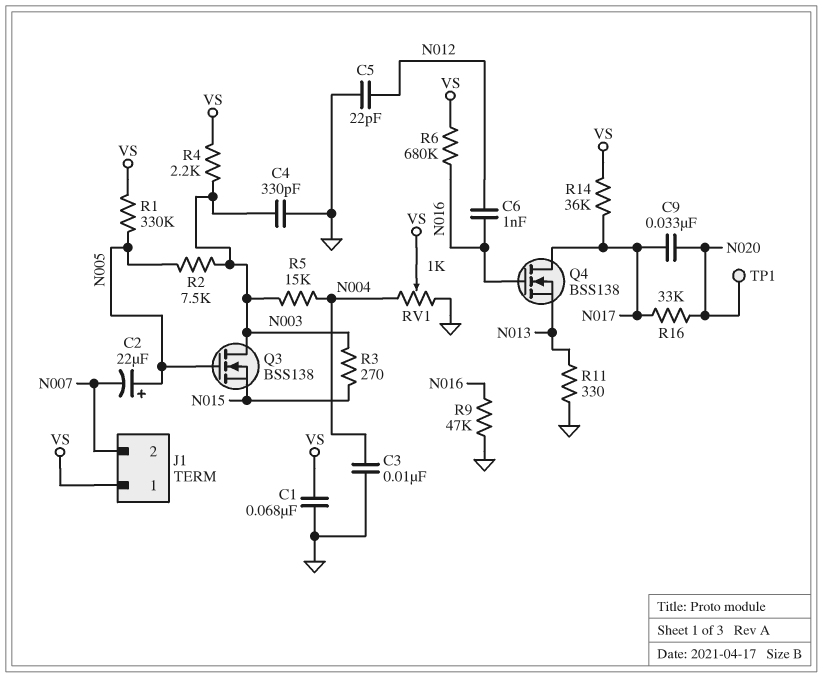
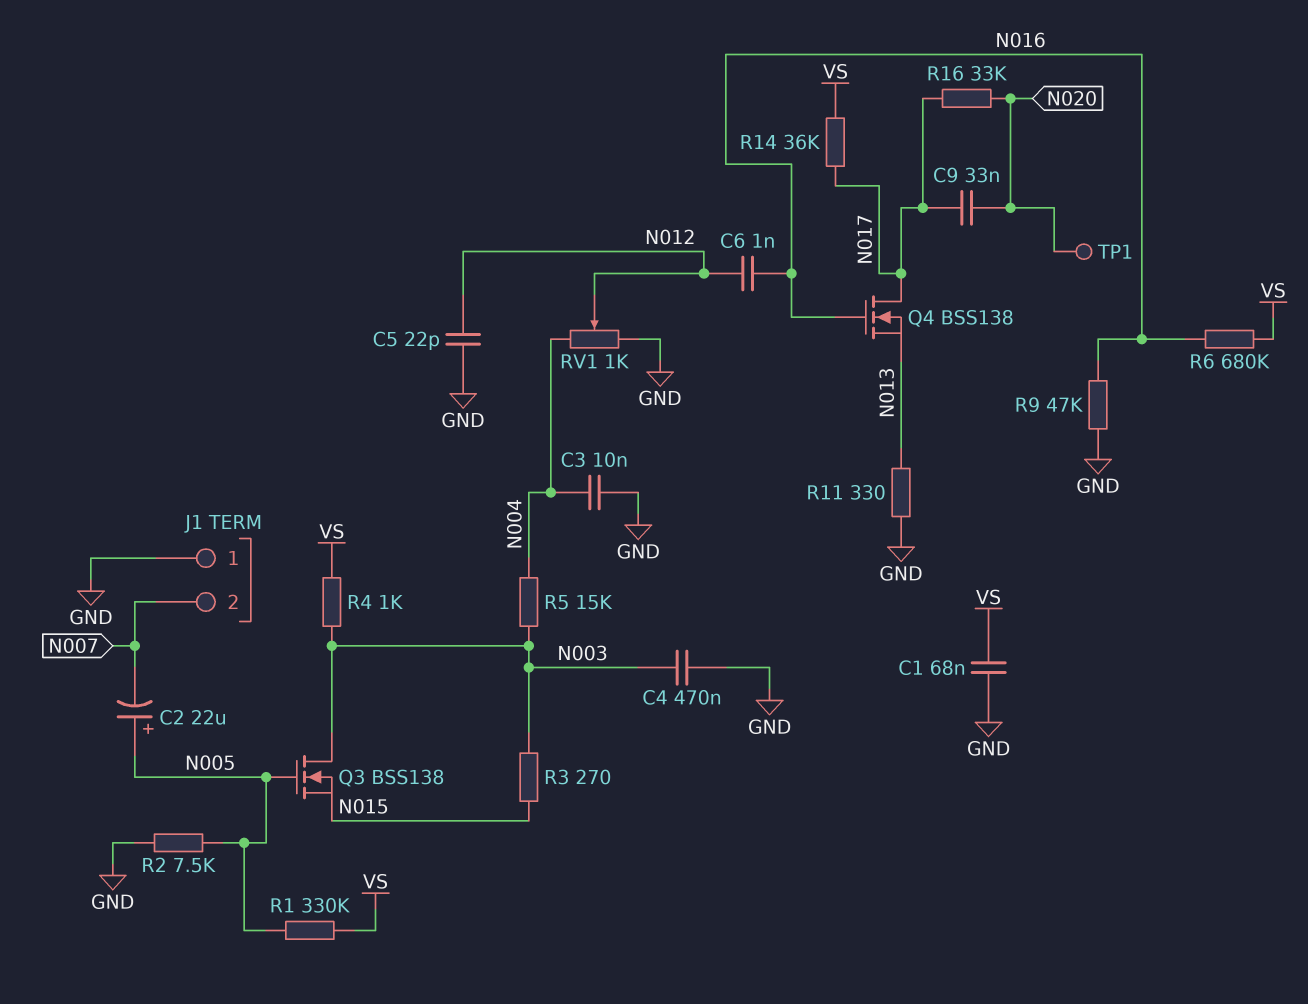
C4: 330pF (GND, N003) -> 470nF (GND, N003)
J1 pin 1: VS -> GND
R2: 7.5k (N003, N005) -> 7.5k (GND, N005)
R4: 2.2k (N003, VS) -> 1k (N003, VS)
RV1: 1k (GND, N004, wiper VS) -> 1k (GND, N004, wiper N012)

